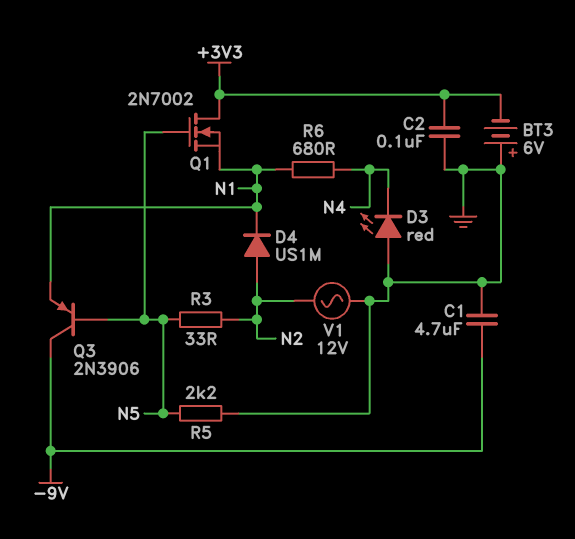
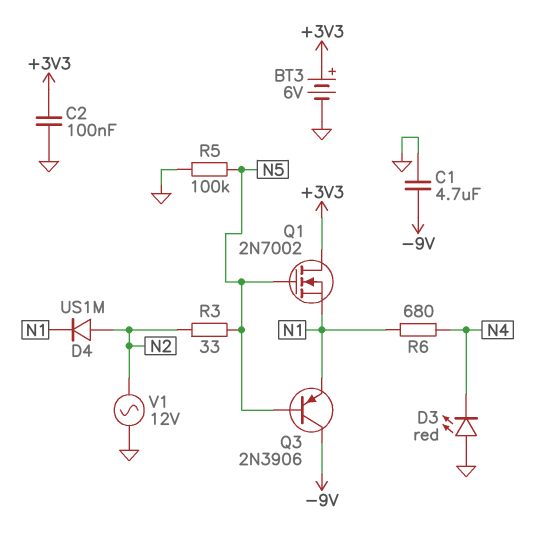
BT3: 6V (plus GND, minus +3V3) -> 6V (plus +3V3, minus GND)
R5: 2.2k (GND, N5) -> 100k (GND, N5)

